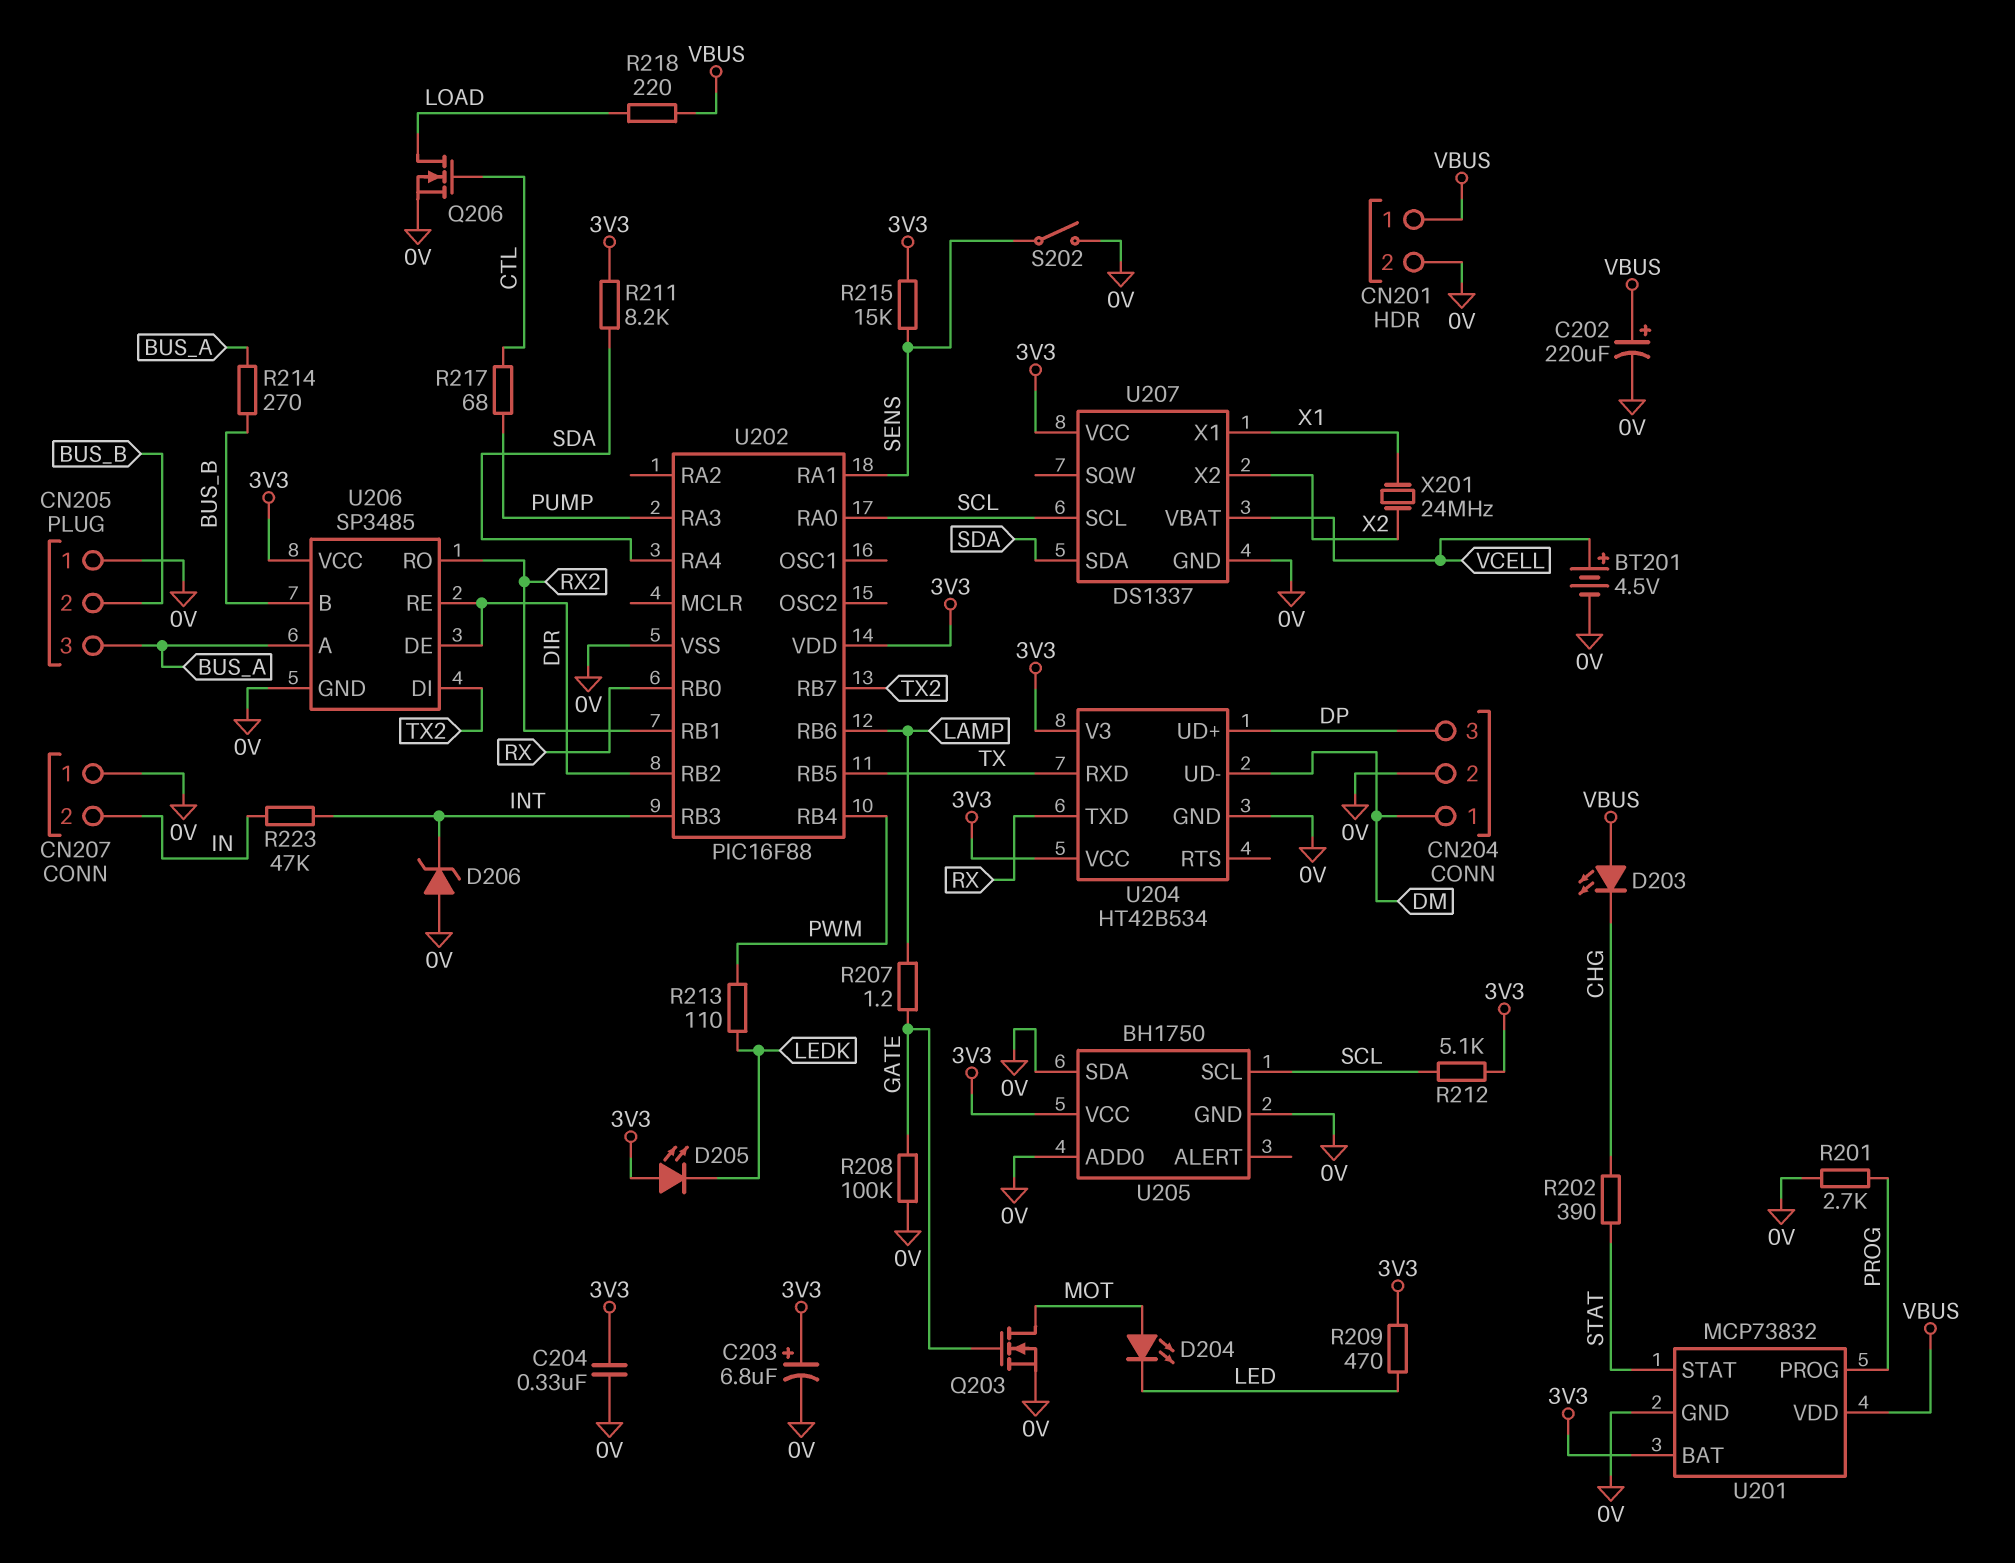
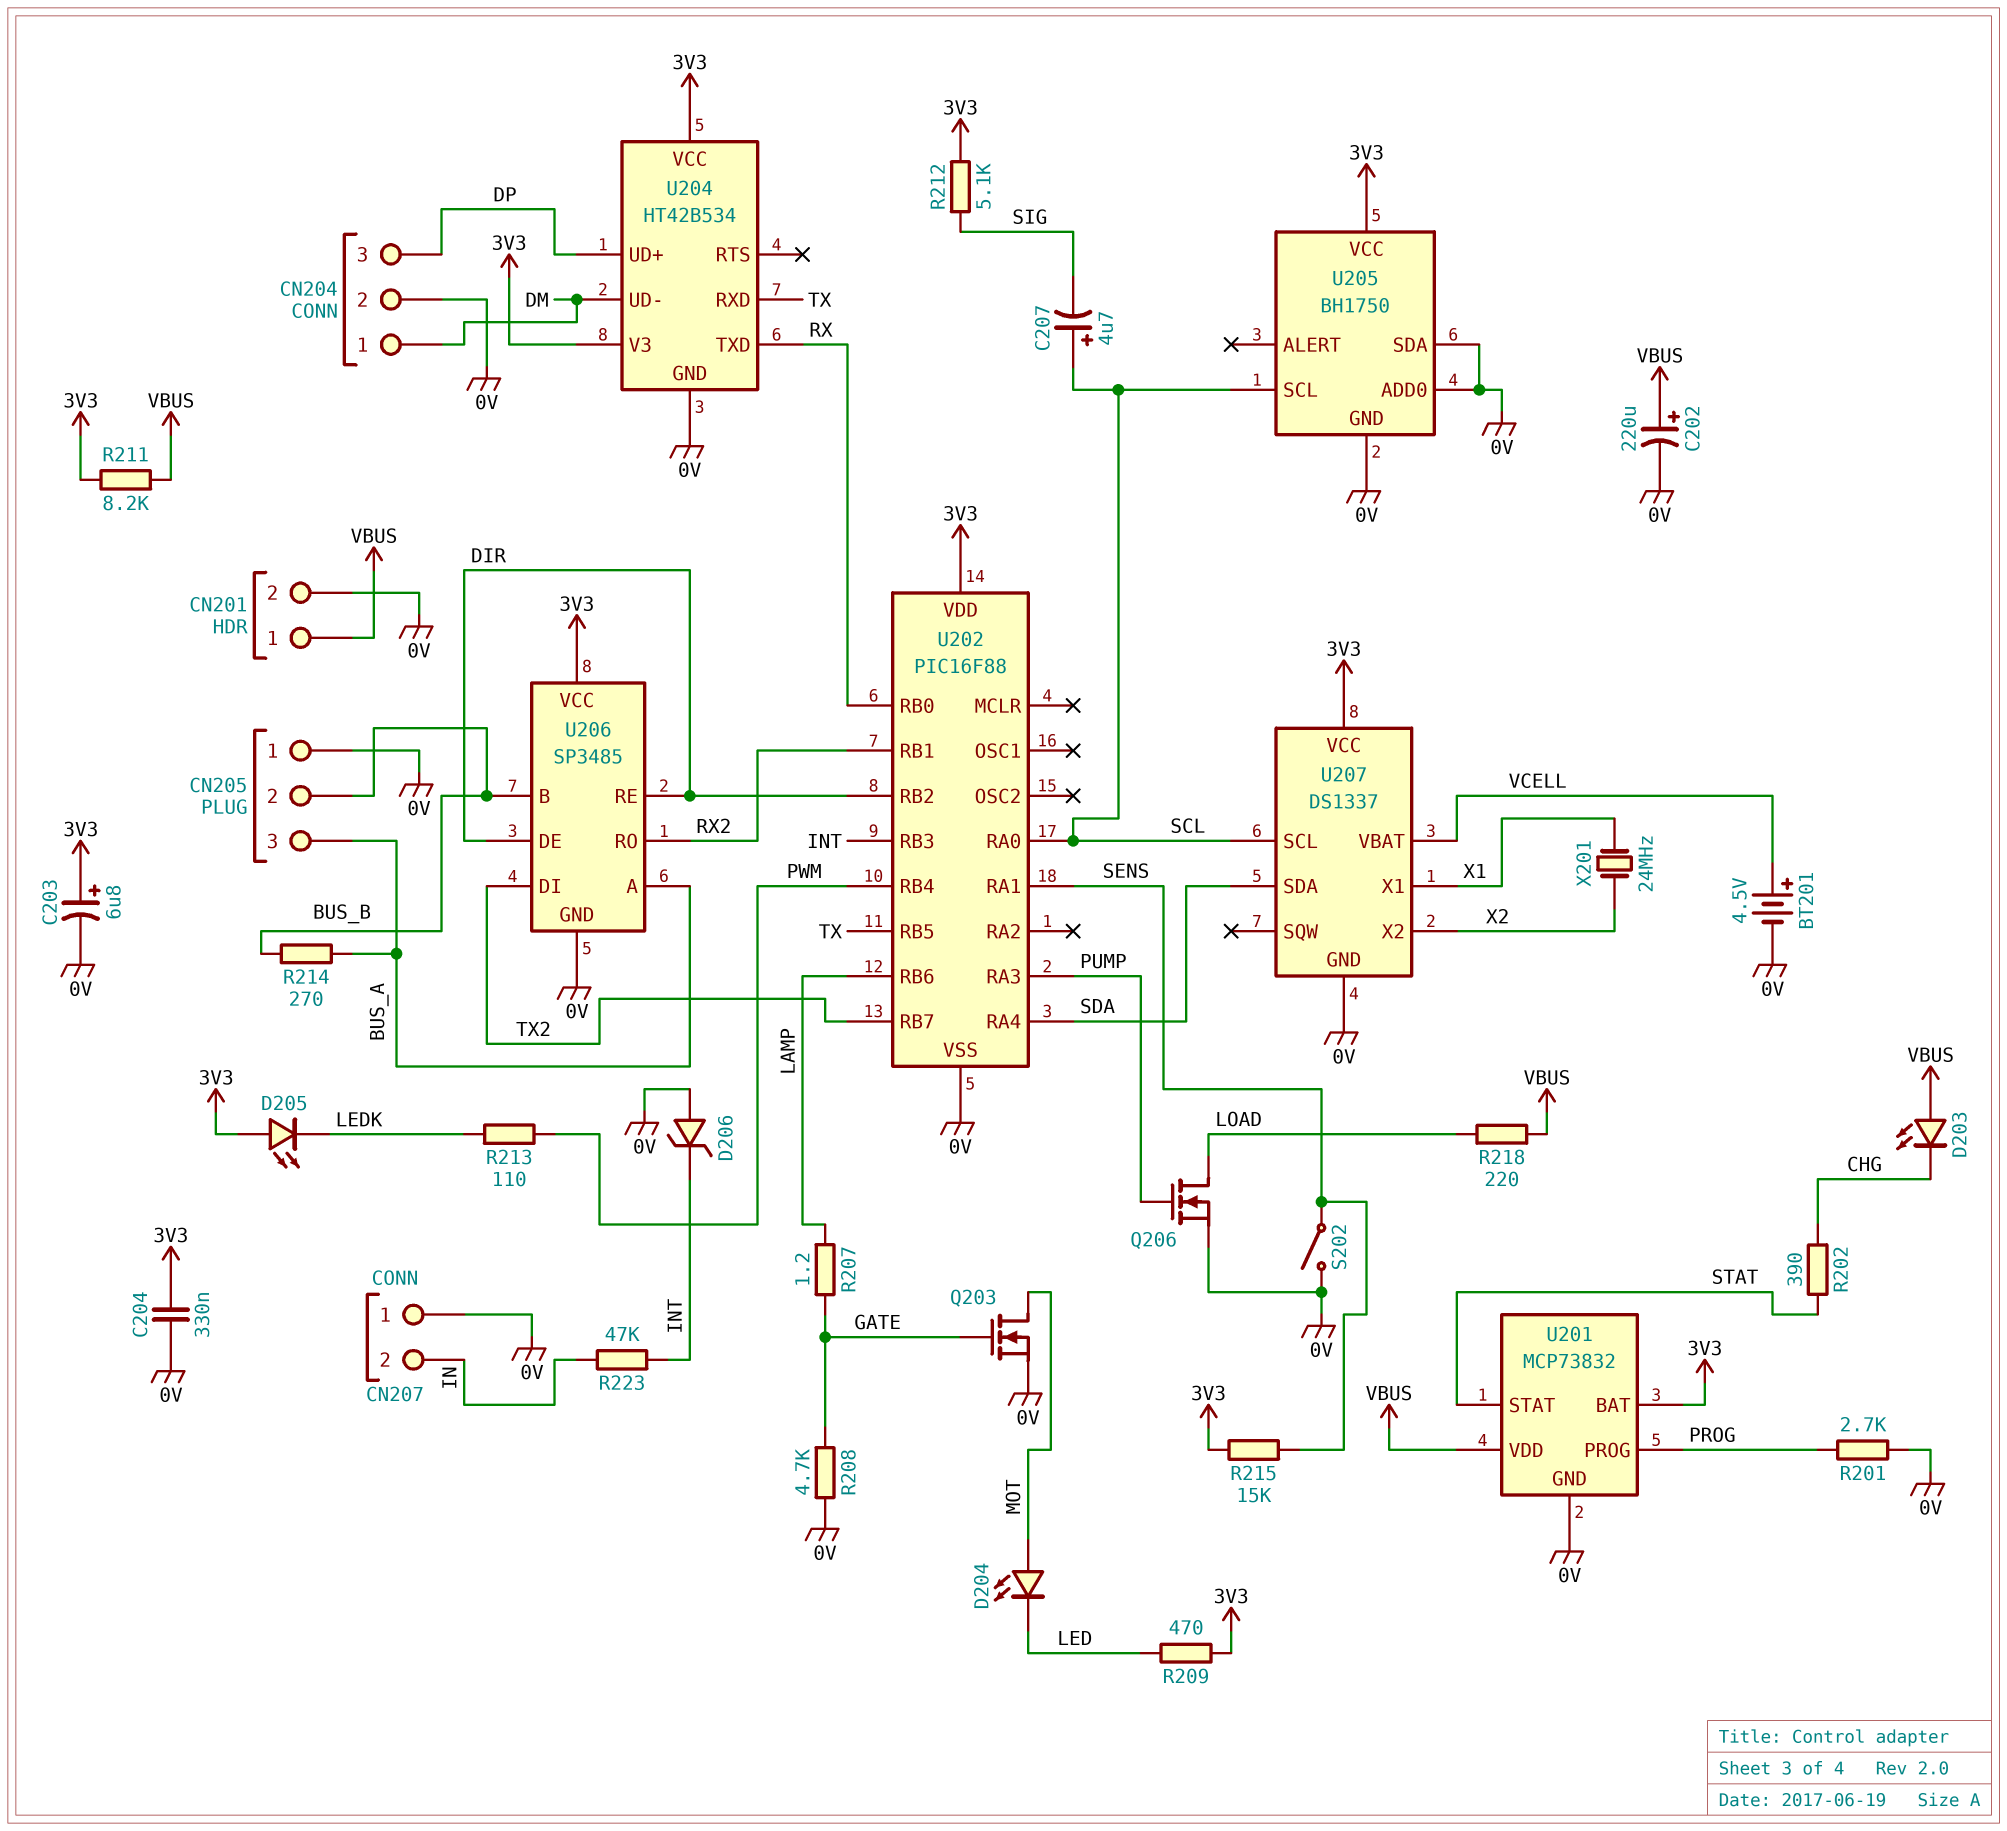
C207: none -> 4.7uF (plus SCL, minus SIG)
Q206: NMOS (G CTL, D LOAD, S 0V) -> NMOS (G PUMP, D LOAD, S 0V)
R208: 100k (0V, GATE) -> 4.7k (0V, GATE)
R211: 8.2k (3V3, SDA) -> 8.2k (3V3, VBUS)
R212: 5.1k (3V3, SCL) -> 5.1k (3V3, SIG)
R217: 68 (CTL, PUMP) -> none

